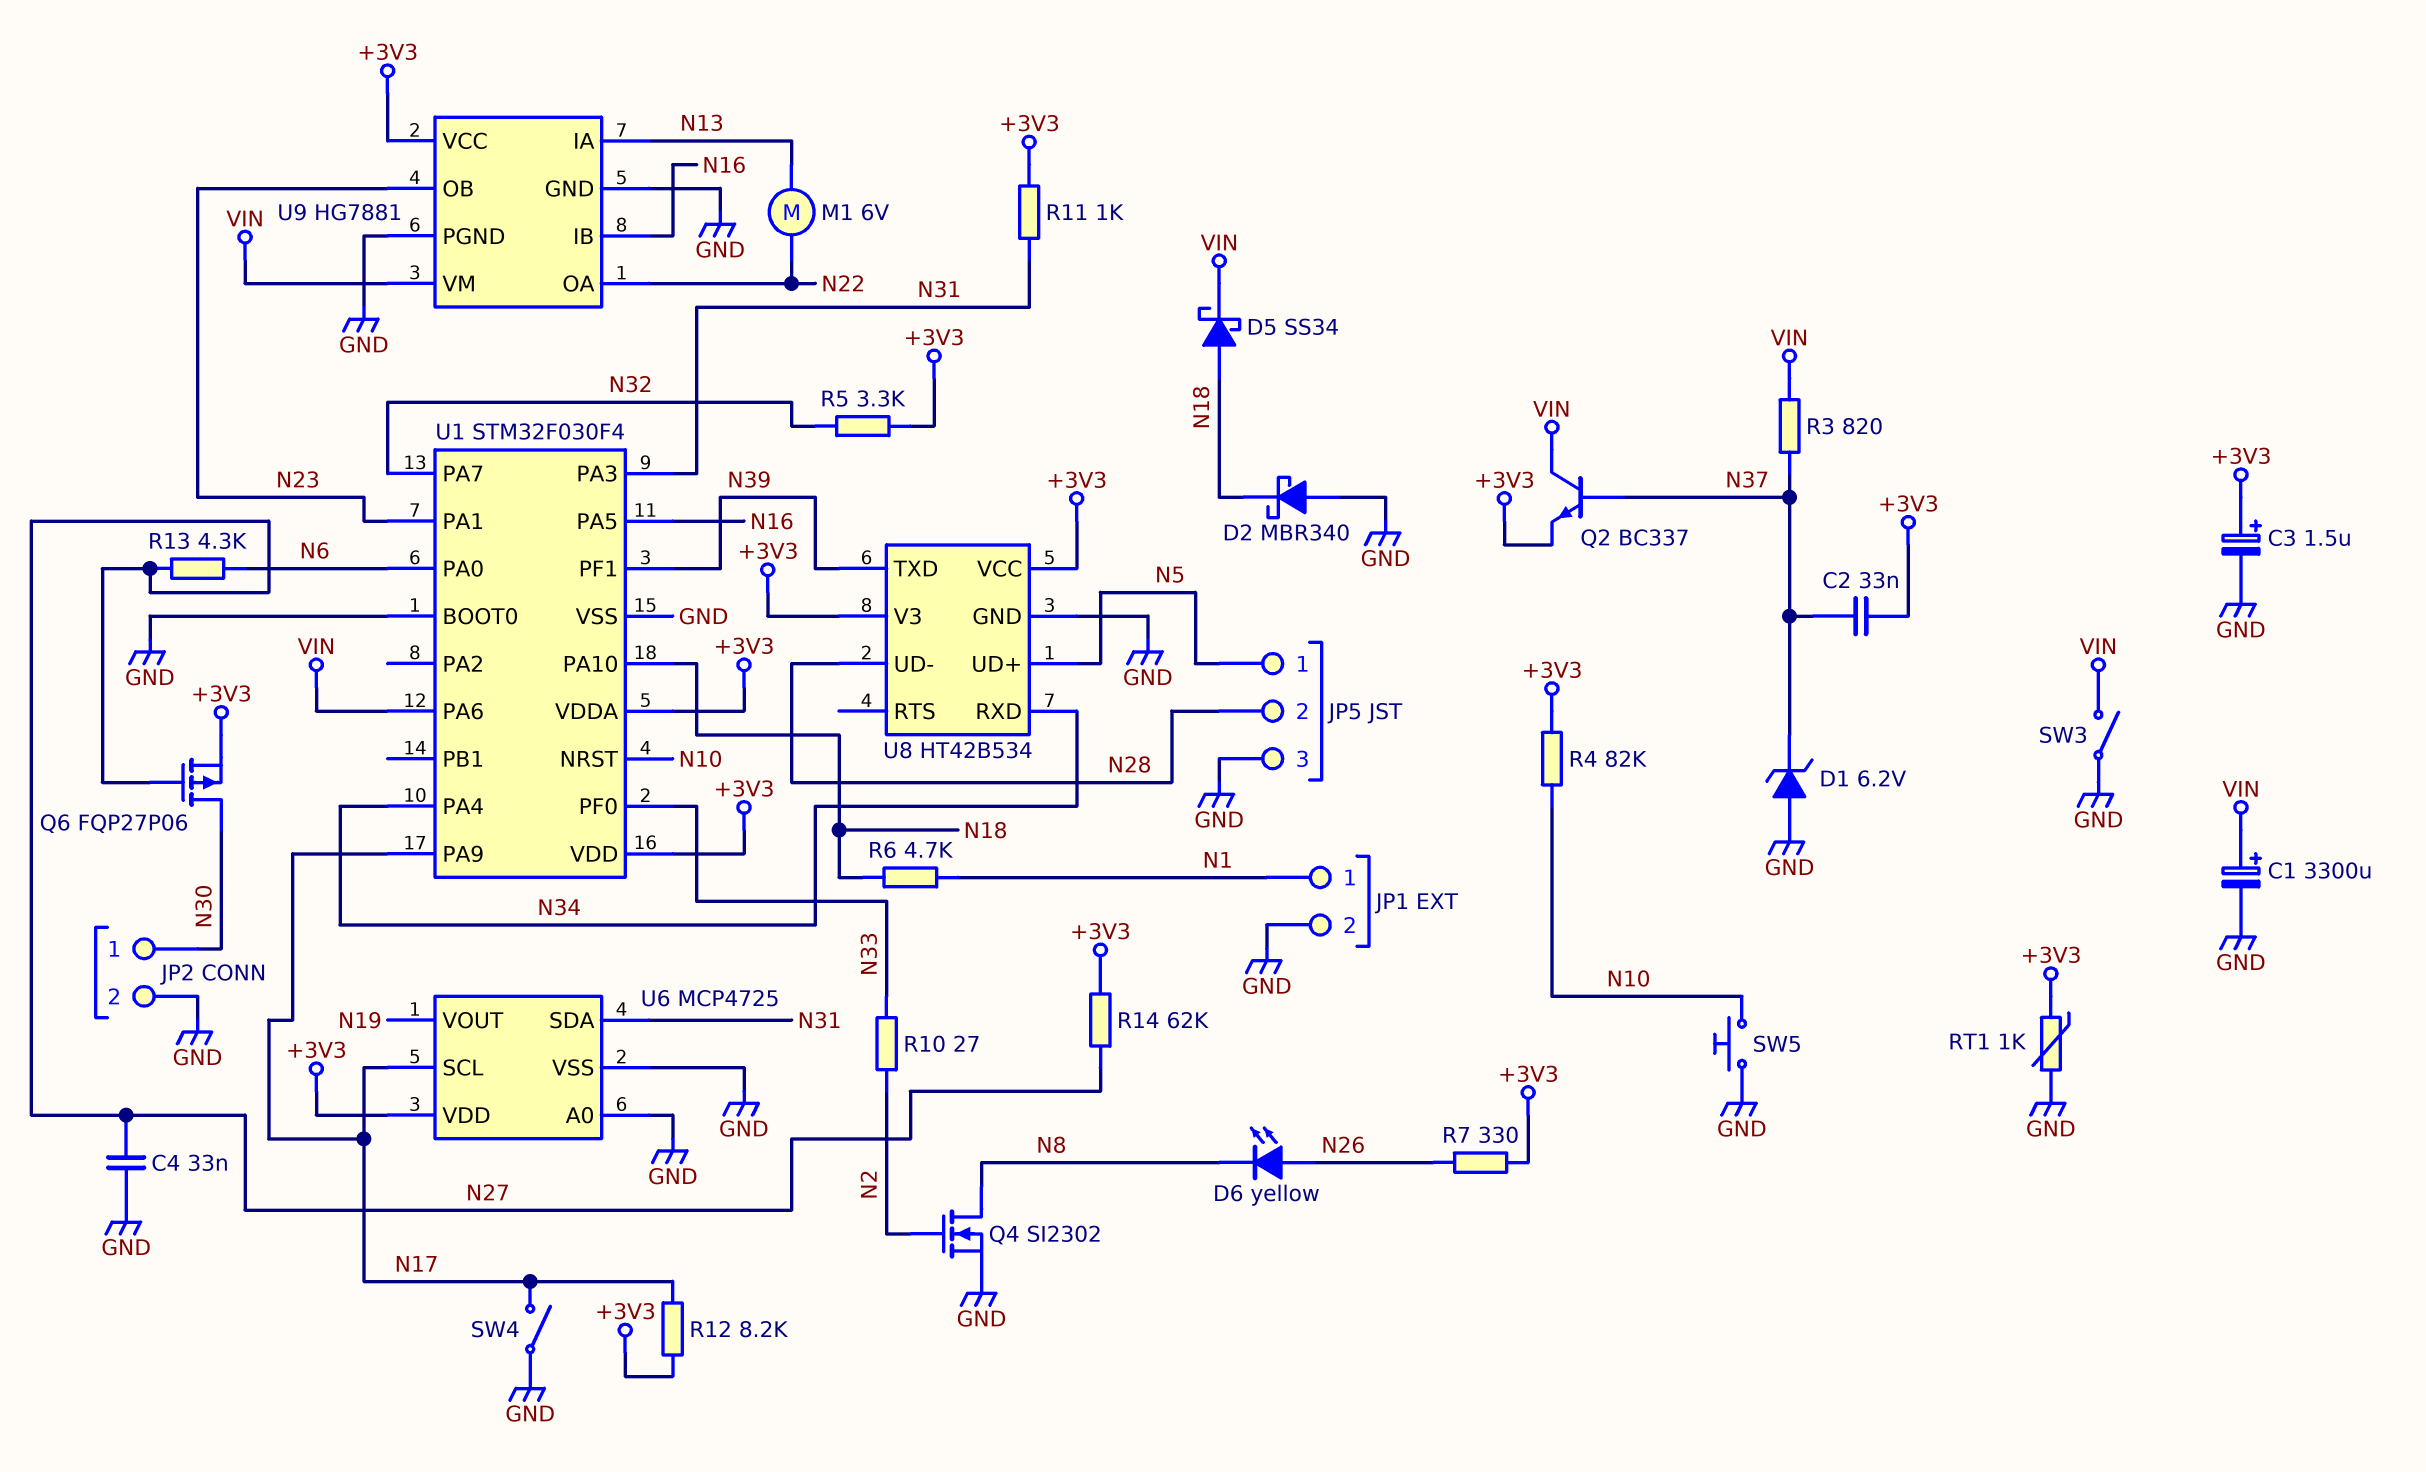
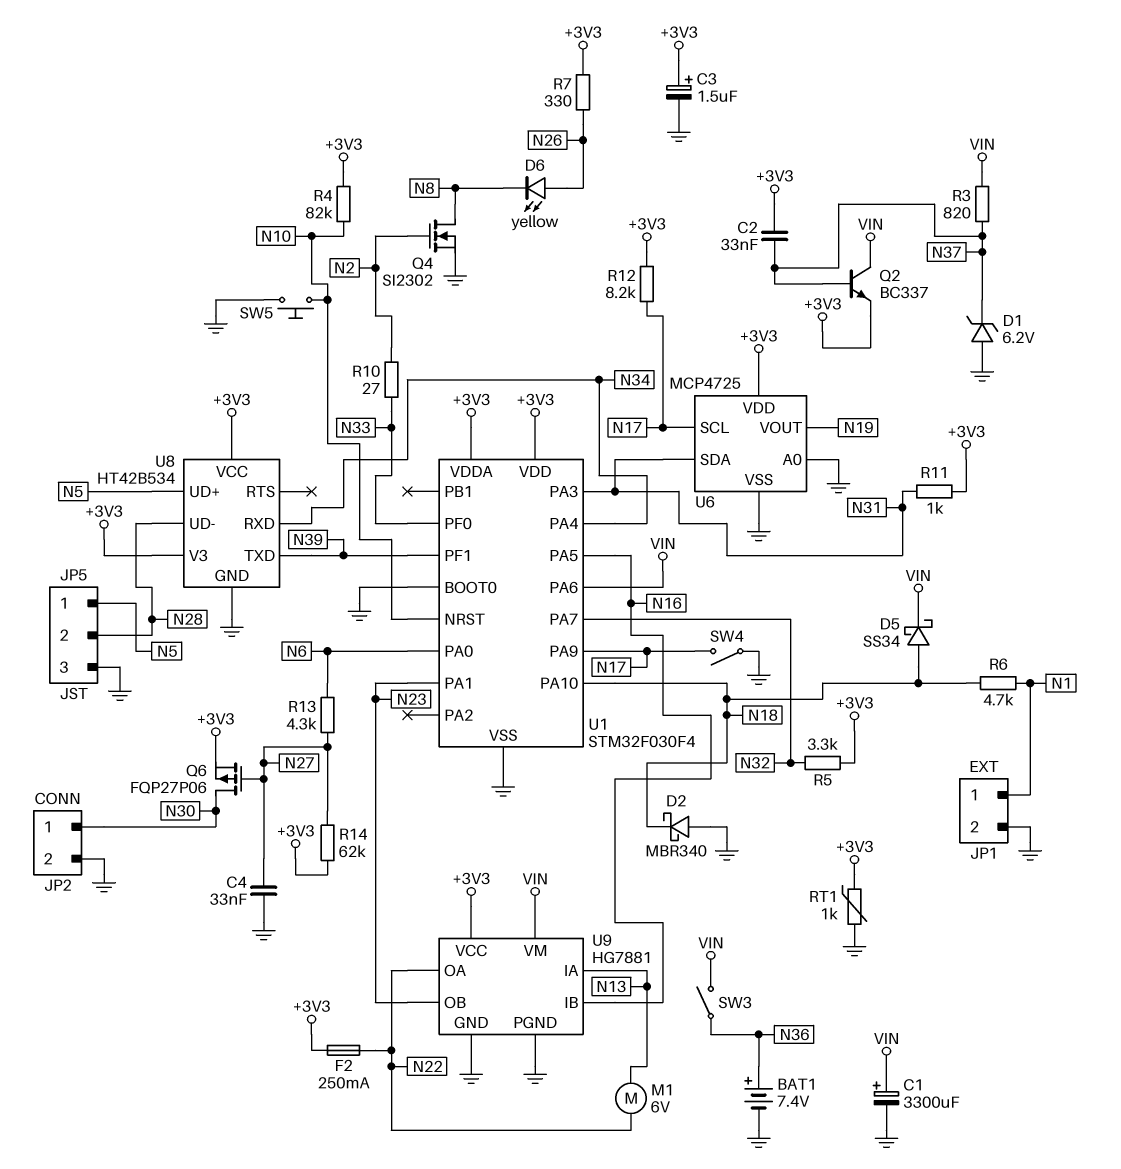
BAT1: none -> 7.4V (plus N36, minus GND)
F2: none -> 250mA (+3V3, N22)
SW3: switch (GND, VIN) -> switch (N36, VIN)

